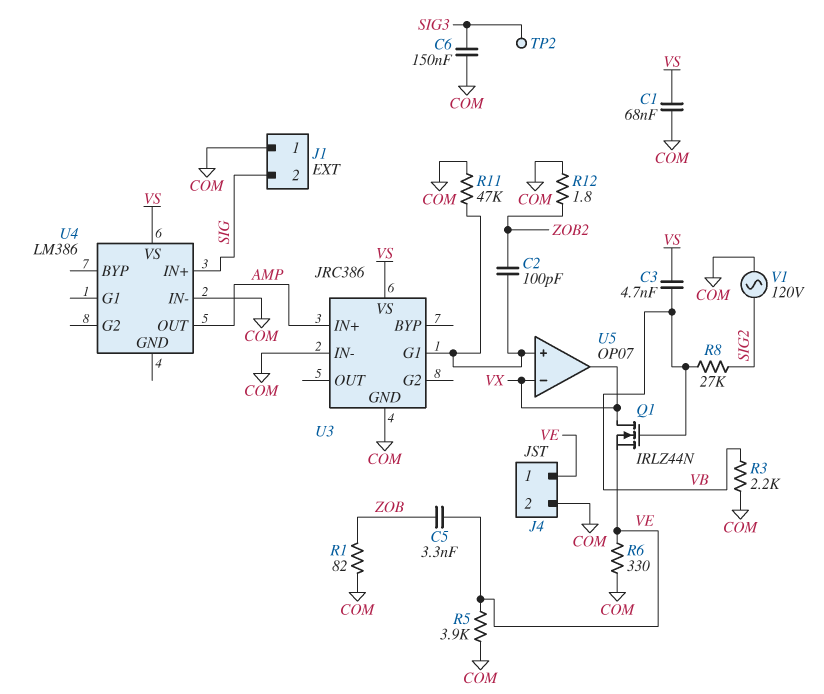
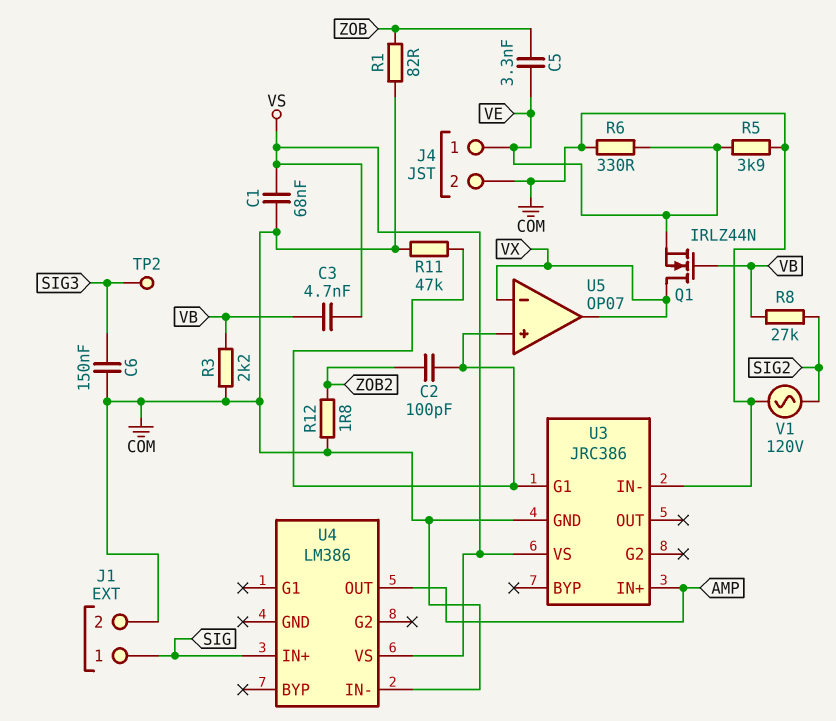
J1 pin 1: COM -> SIG
J1 pin 2: SIG -> COM

